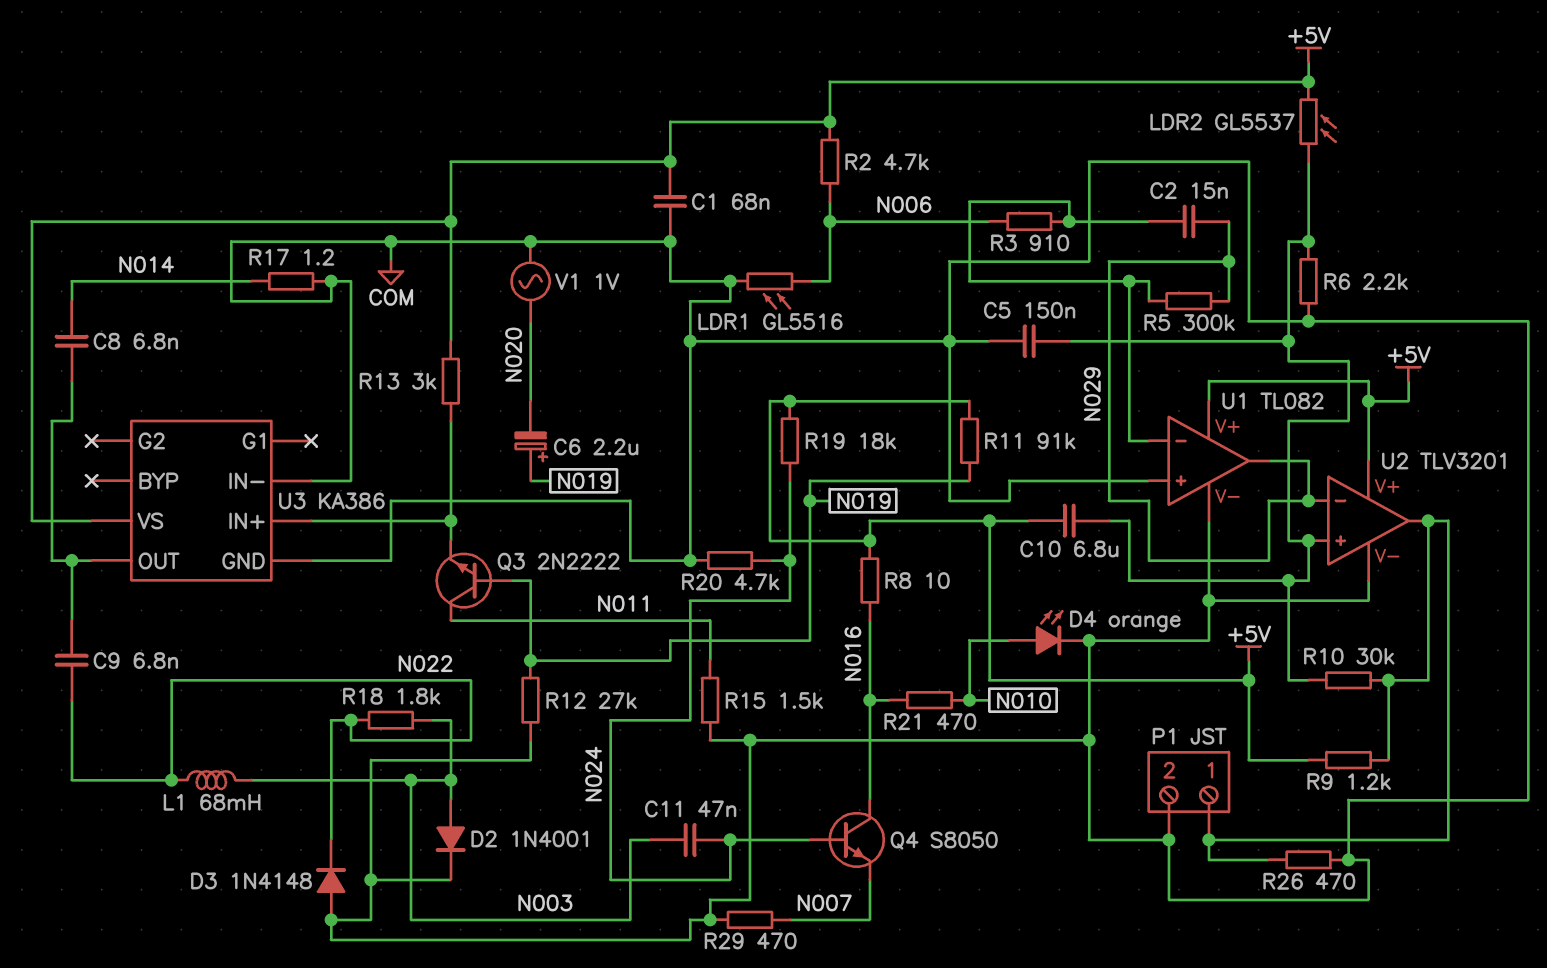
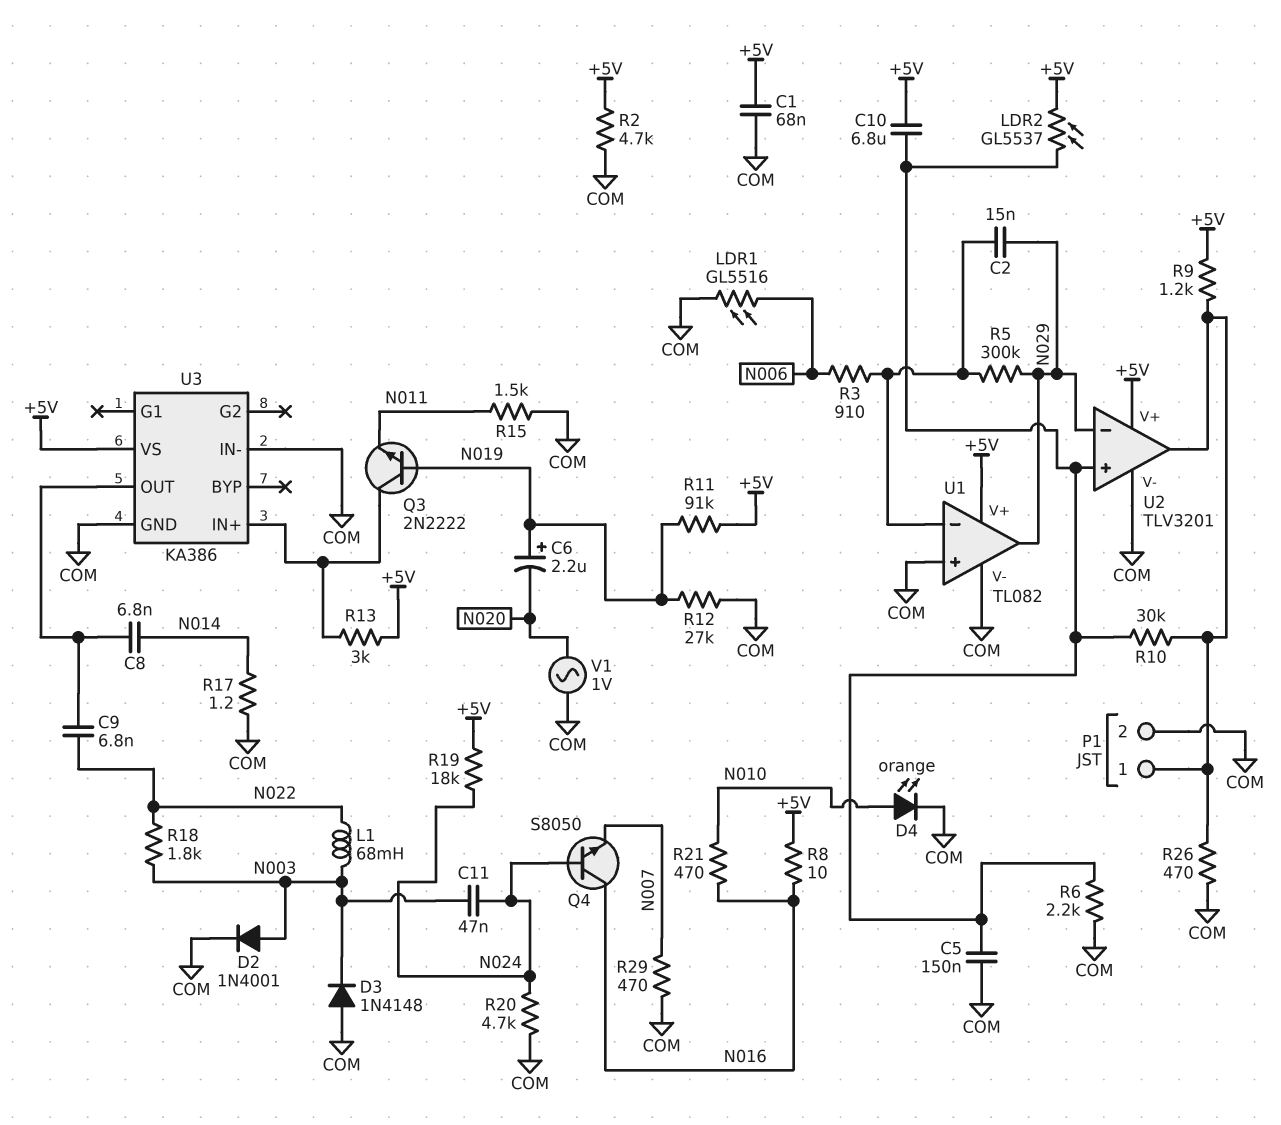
D3: diode 1N4148 (A COM, K N022) -> diode 1N4148 (A COM, K N003)
Q3: NPN 2N2222 (B N019, C N011, E U3/IN+) -> NPN 2N2222 (B N019, C U3/IN+, E N011)
R2: 4.7k (+5V, N006) -> 4.7k (+5V, COM)

